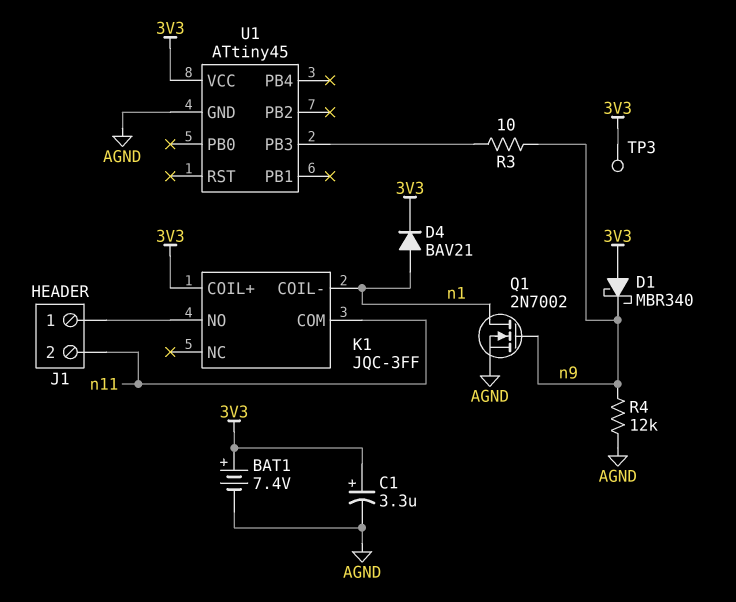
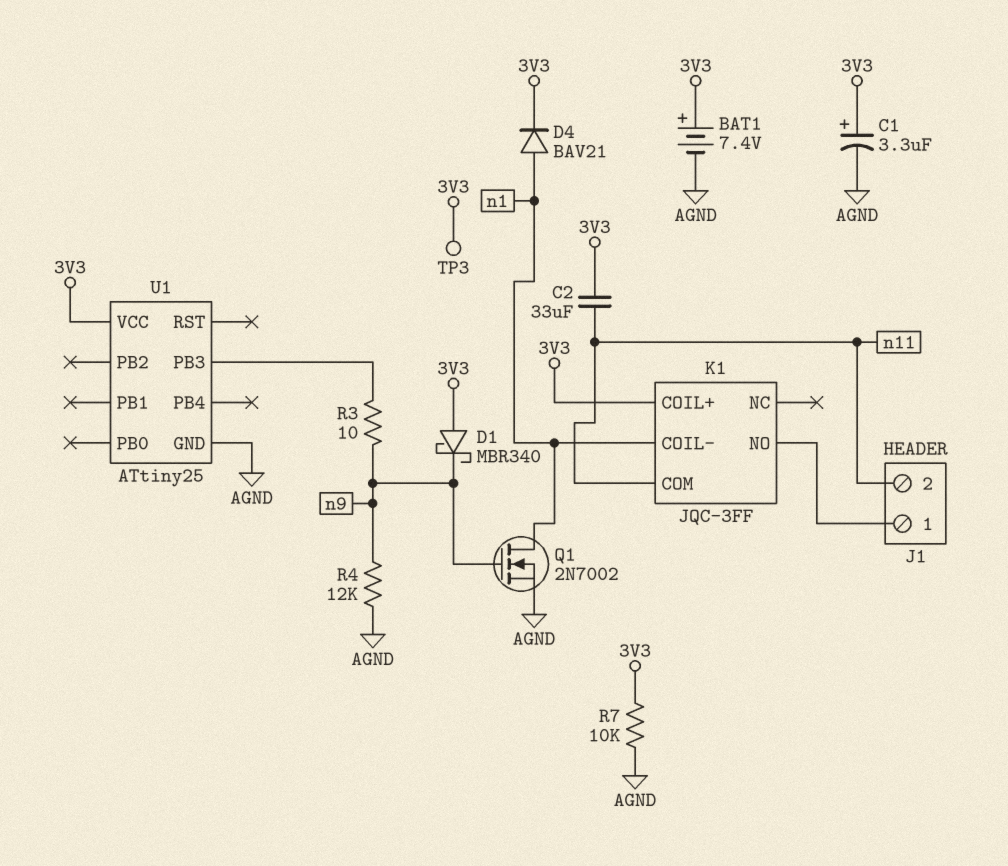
C2: none -> 33uF (3V3, n11)
R7: none -> 10k (3V3, AGND)
U1: ATtiny45 -> ATtiny25

